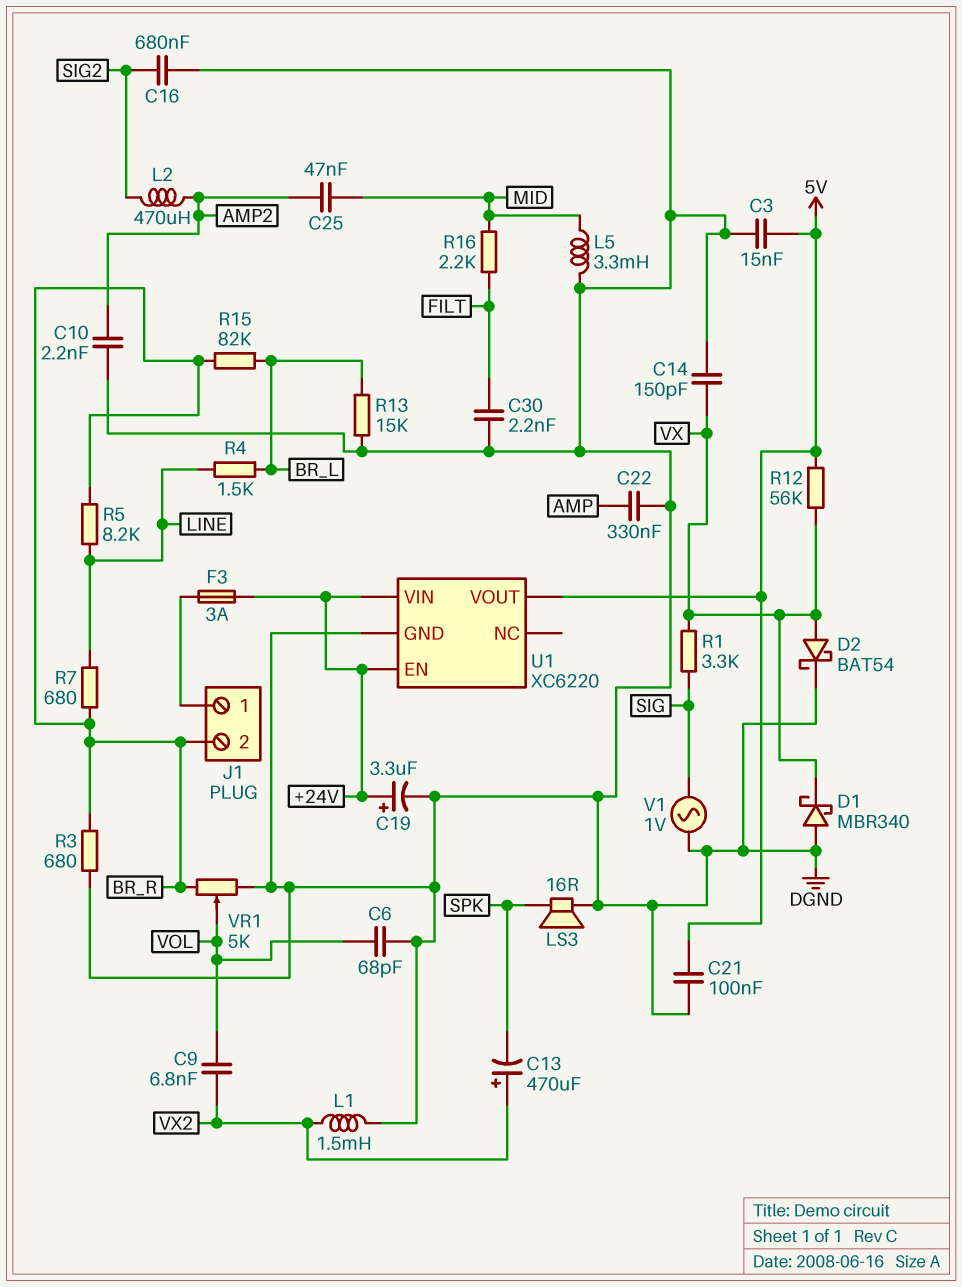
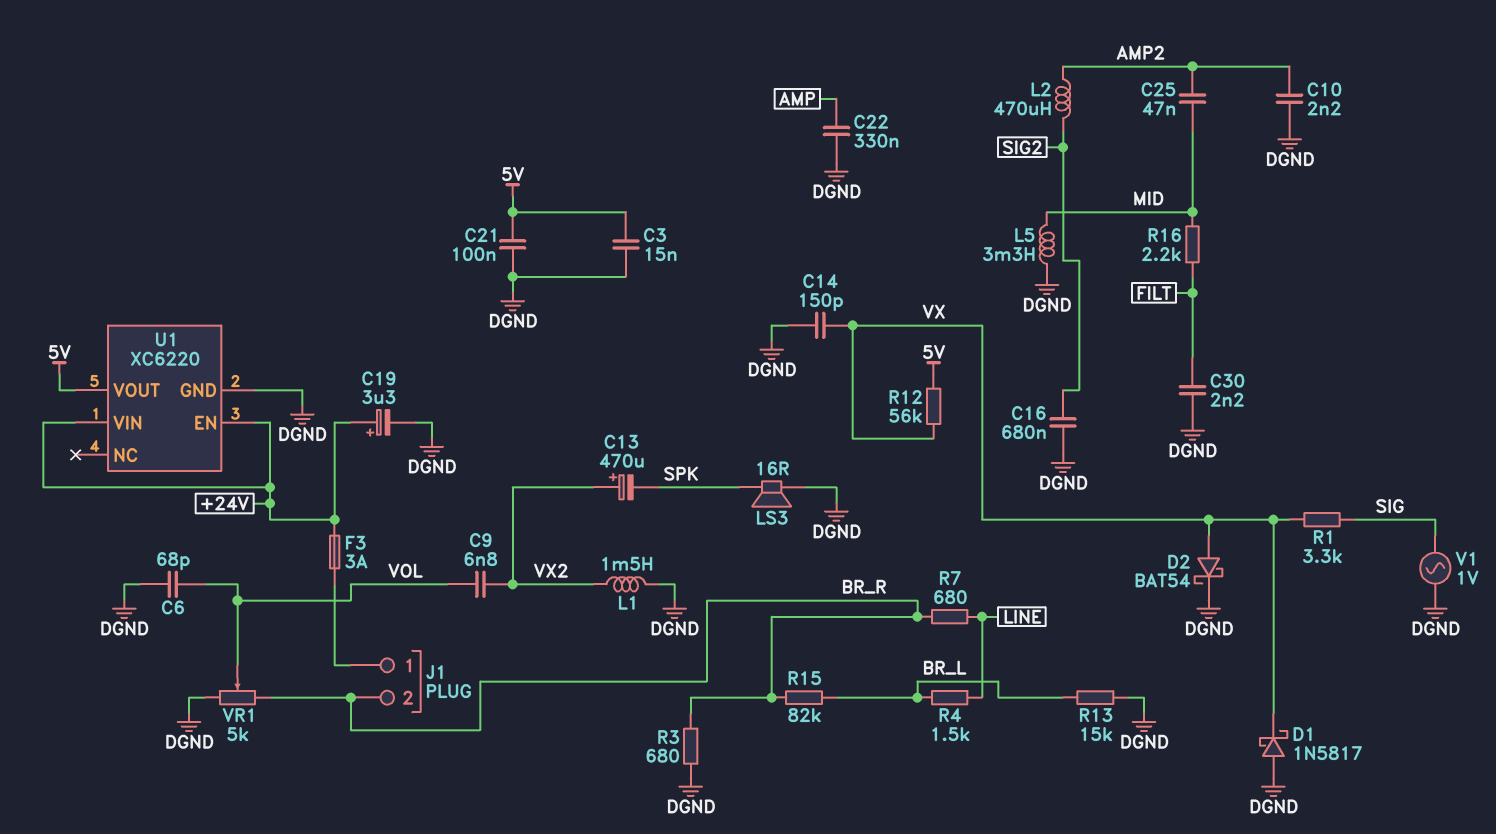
D1: schottky MBR340 (A DGND, K VX) -> schottky 1N5817 (A DGND, K VX)
R5: 8.2k (BR_R, LINE) -> none

